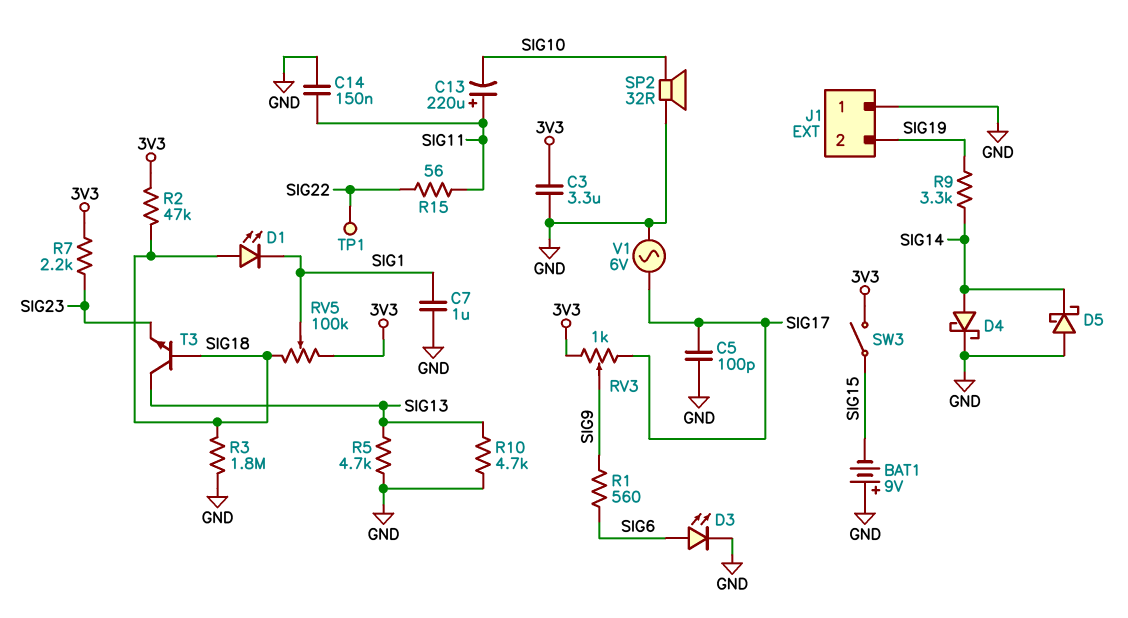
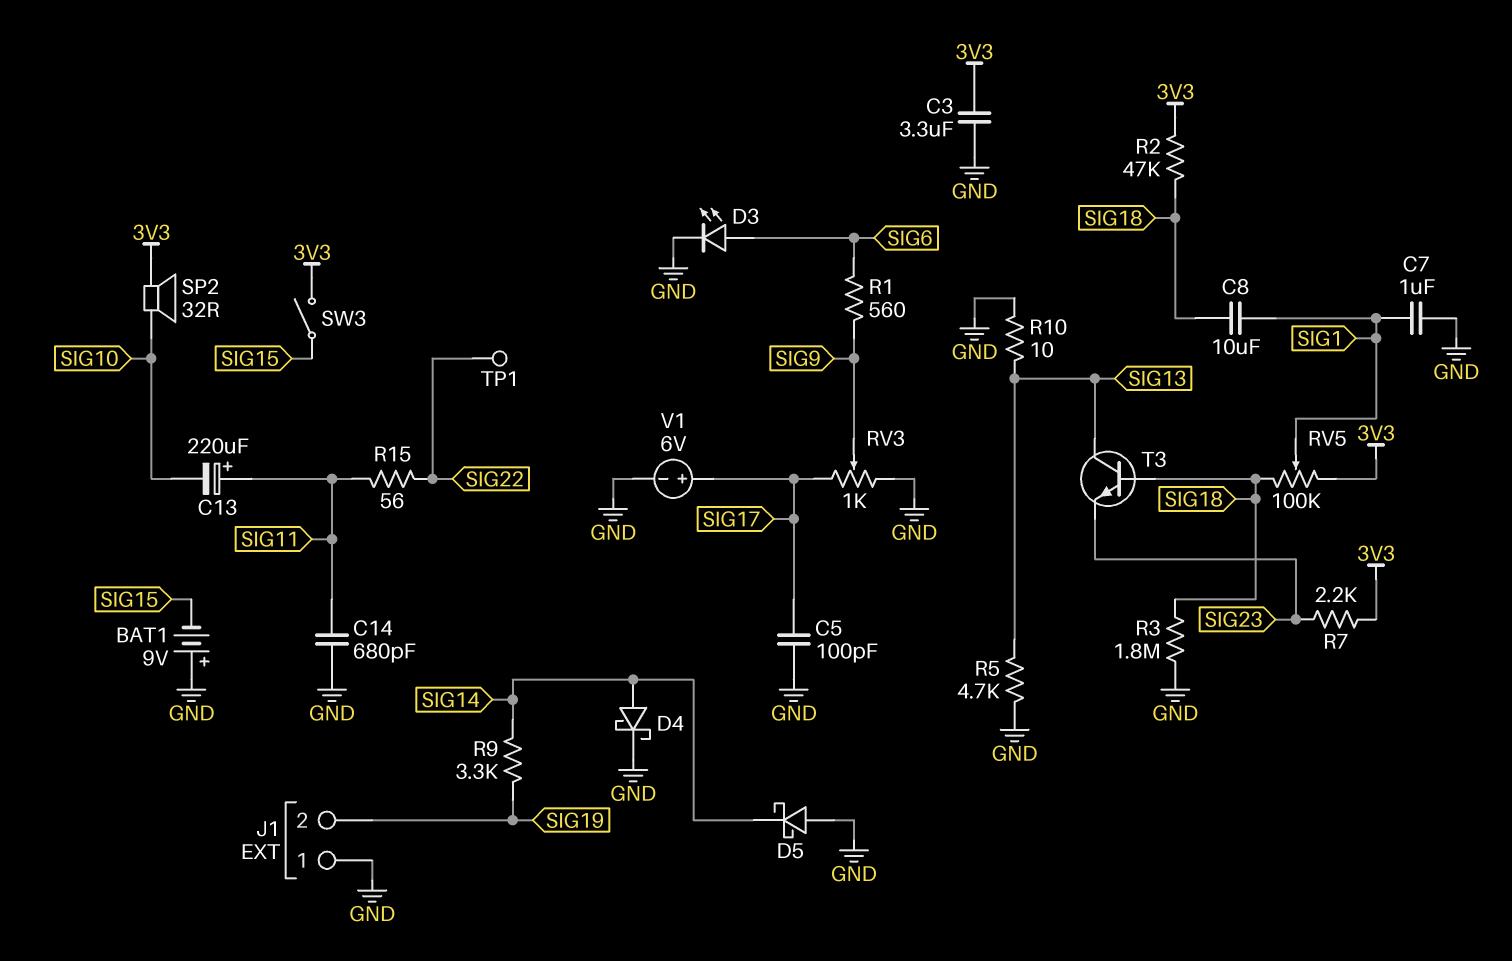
C8: none -> 10uF (SIG1, SIG18)
C14: 150nF (GND, SIG11) -> 680pF (GND, SIG11)
D1: LED (A SIG18, K SIG1) -> none
R10: 4.7k (GND, SIG13) -> 10 (GND, SIG13)
RV3: 1k (3V3, SIG17, wiper SIG9) -> 1k (GND, SIG17, wiper SIG9)
SP2: speaker 32R (GND, SIG10) -> speaker 32R (3V3, SIG10)
V1: AC 6V (GND, SIG17) -> 6V (plus SIG17, minus GND)

